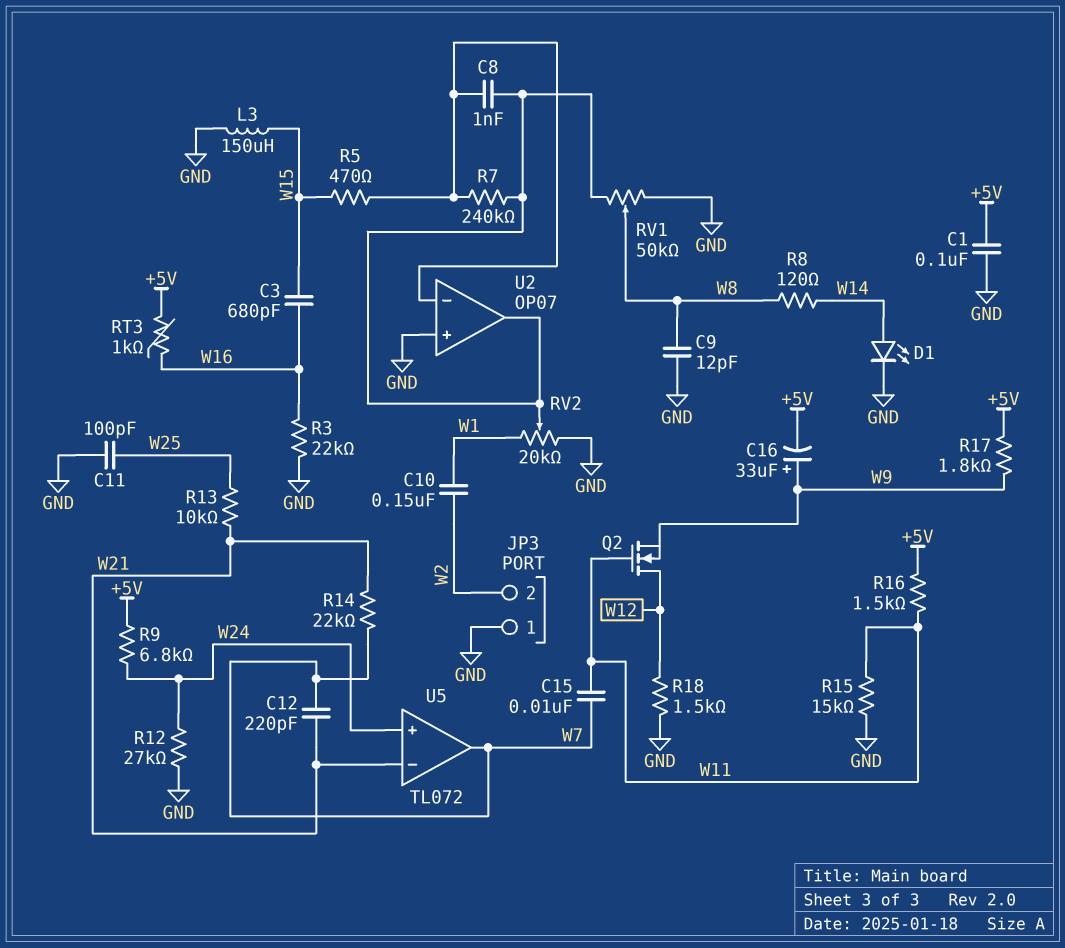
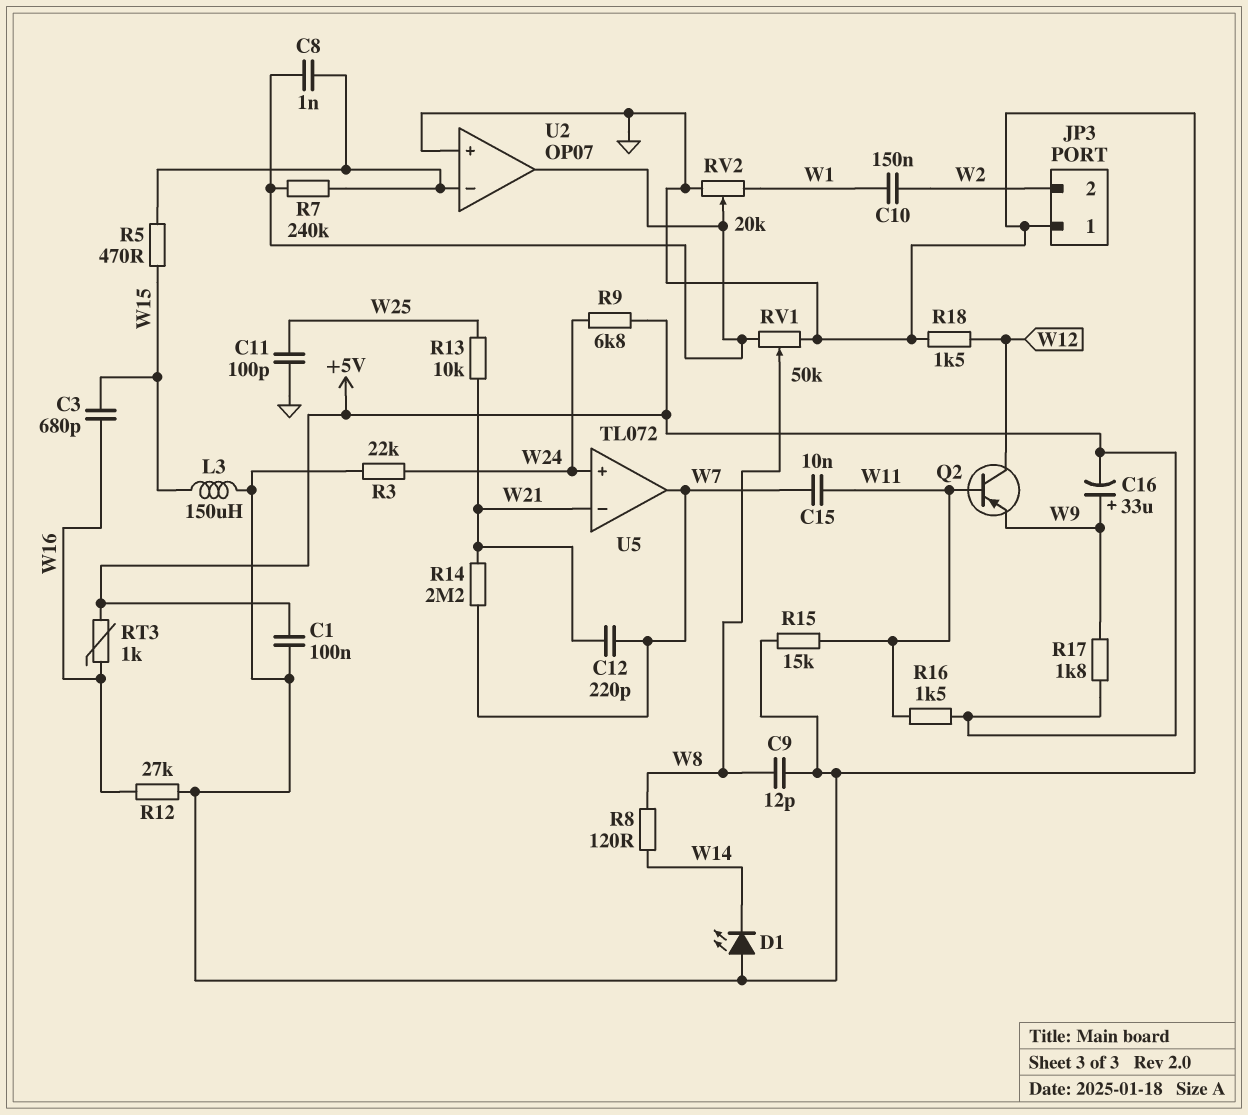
D1: LED (A W14, K GND) -> LED (A GND, K W14)
Q2: NMOS (G W11, D W12, S W9) -> PNP (B W11, C W12, E W9)
R3: 22k (GND, W16) -> 22k (GND, W24)
R12: 27k (GND, W24) -> 27k (GND, W16)
R14: 22k (W7, W21) -> 2.2M (W7, W21)

